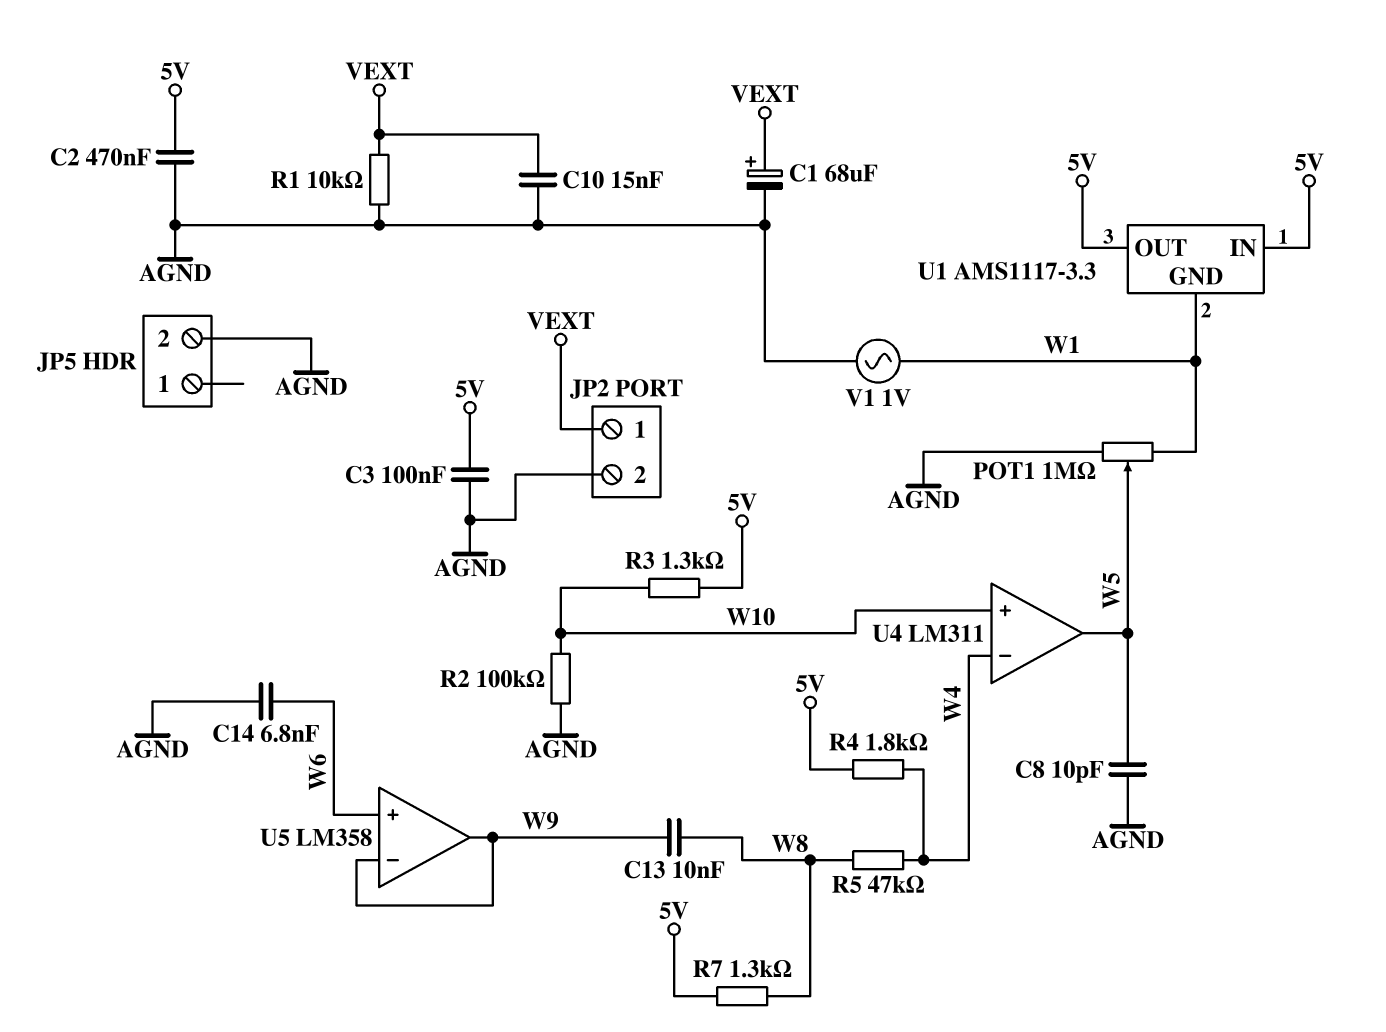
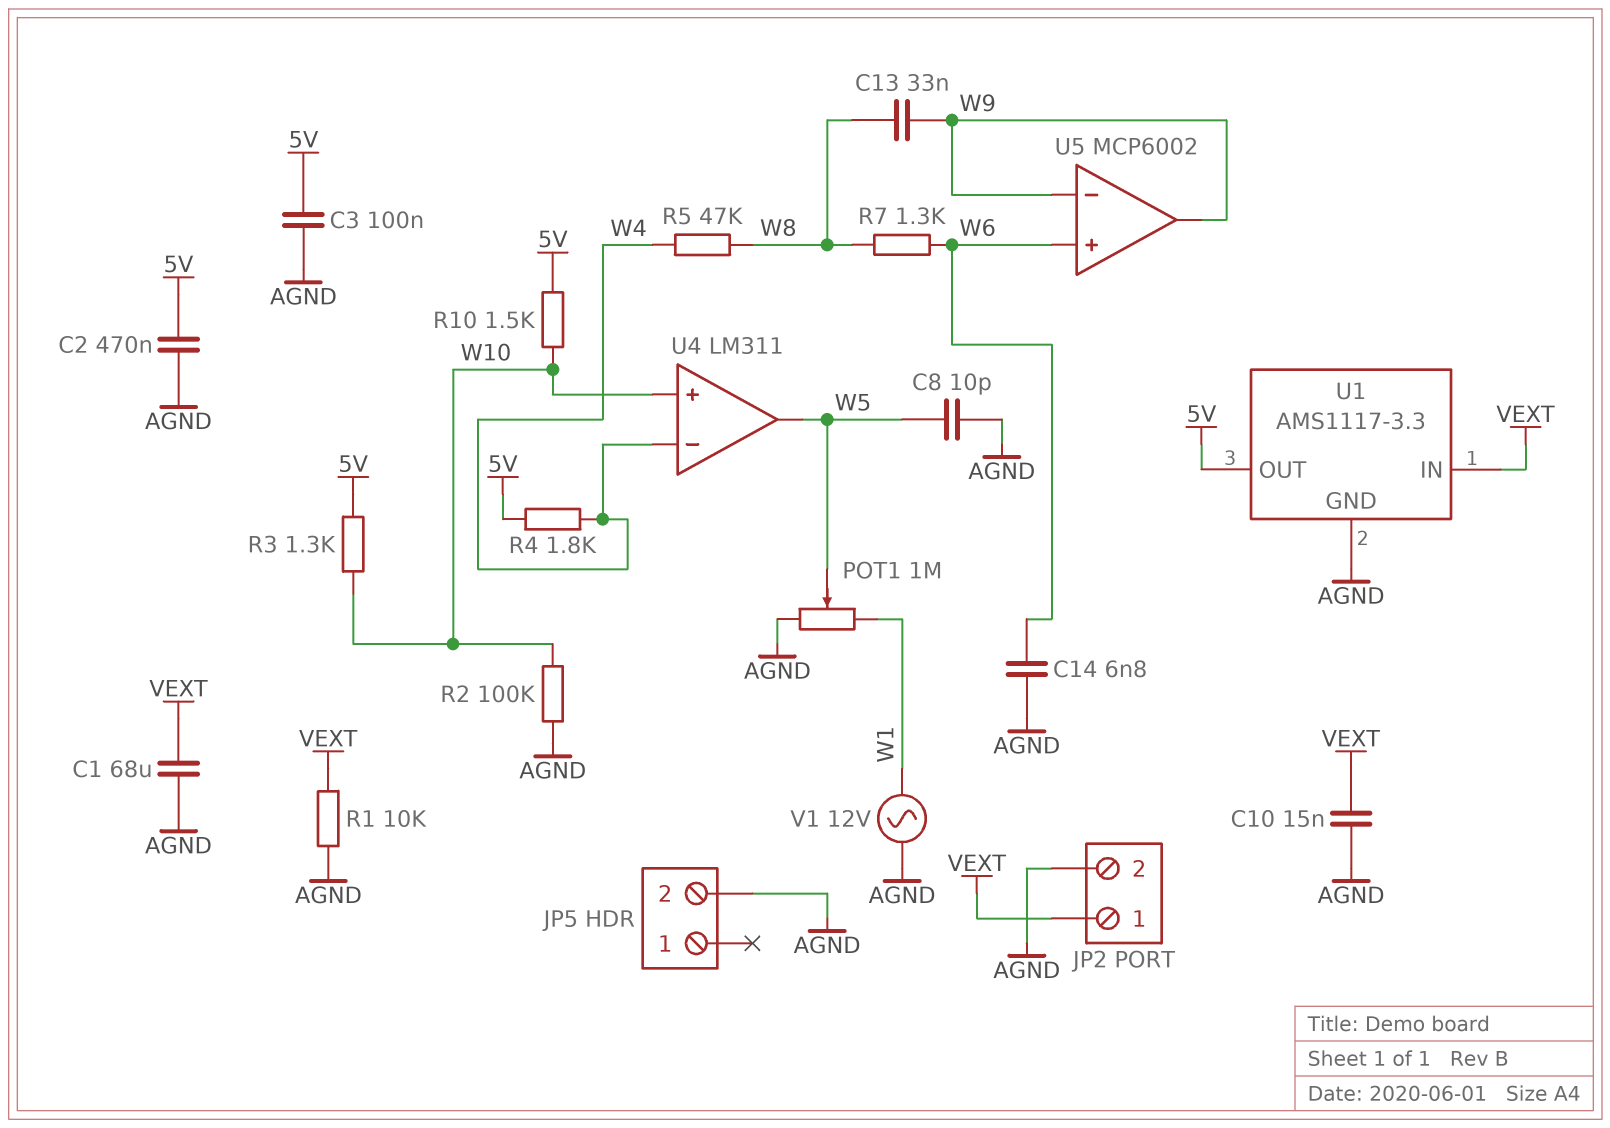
C1: 68uF (plus VEXT, minus AGND) -> 68uF (AGND, VEXT)
C13: 10nF (W8, W9) -> 33nF (W8, W9)
R7: 1.3k (5V, W8) -> 1.3k (W6, W8)
R10: none -> 1.5k (5V, W10)
U1 pin GND: W1 -> AGND
U1 pin IN: 5V -> VEXT
U5: LM358 -> MCP6002
V1: AC 1V (AGND, W1) -> AC 12V (AGND, W1)

